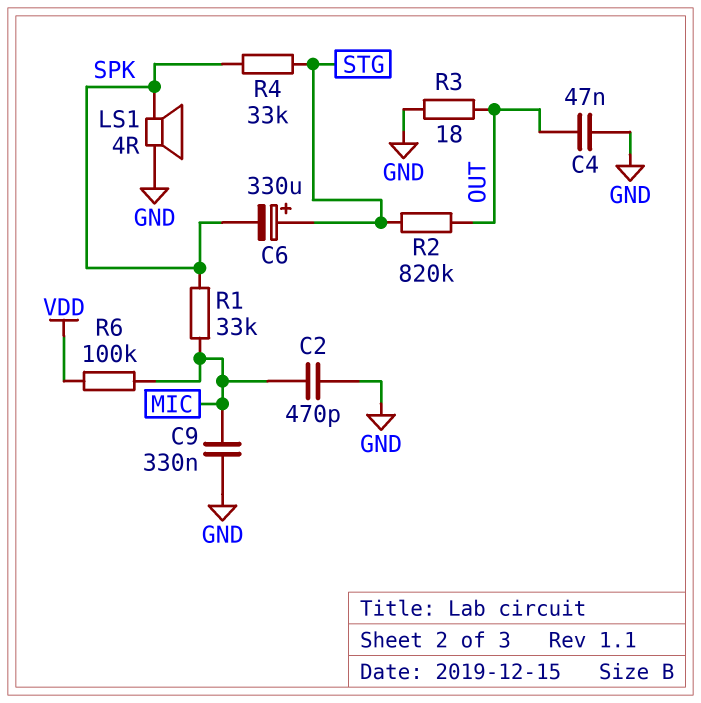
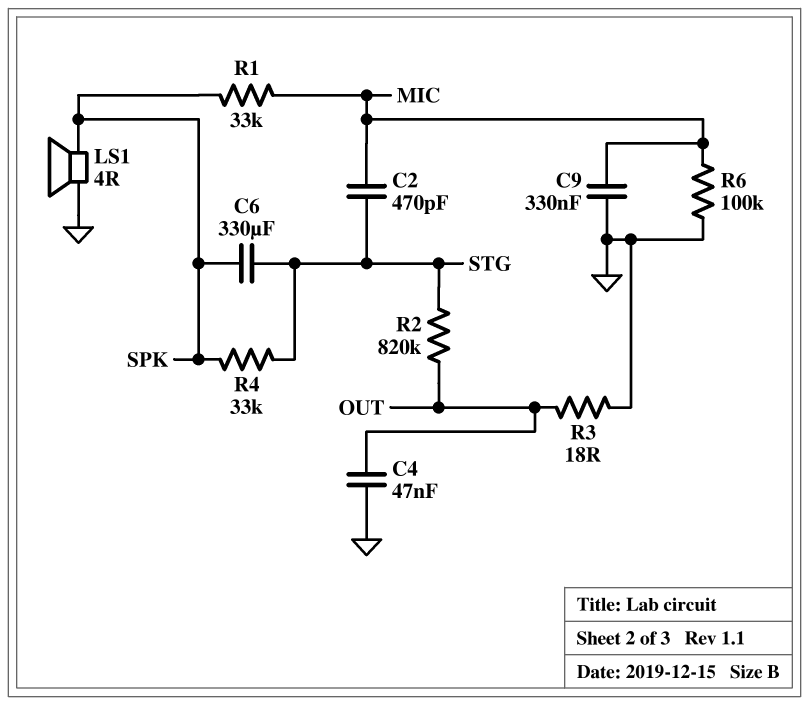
C2: 470pF (GND, MIC) -> 470pF (MIC, STG)
C6: 330uF (plus STG, minus SPK) -> 330uF (SPK, STG)
R6: 100k (MIC, VDD) -> 100k (GND, MIC)

